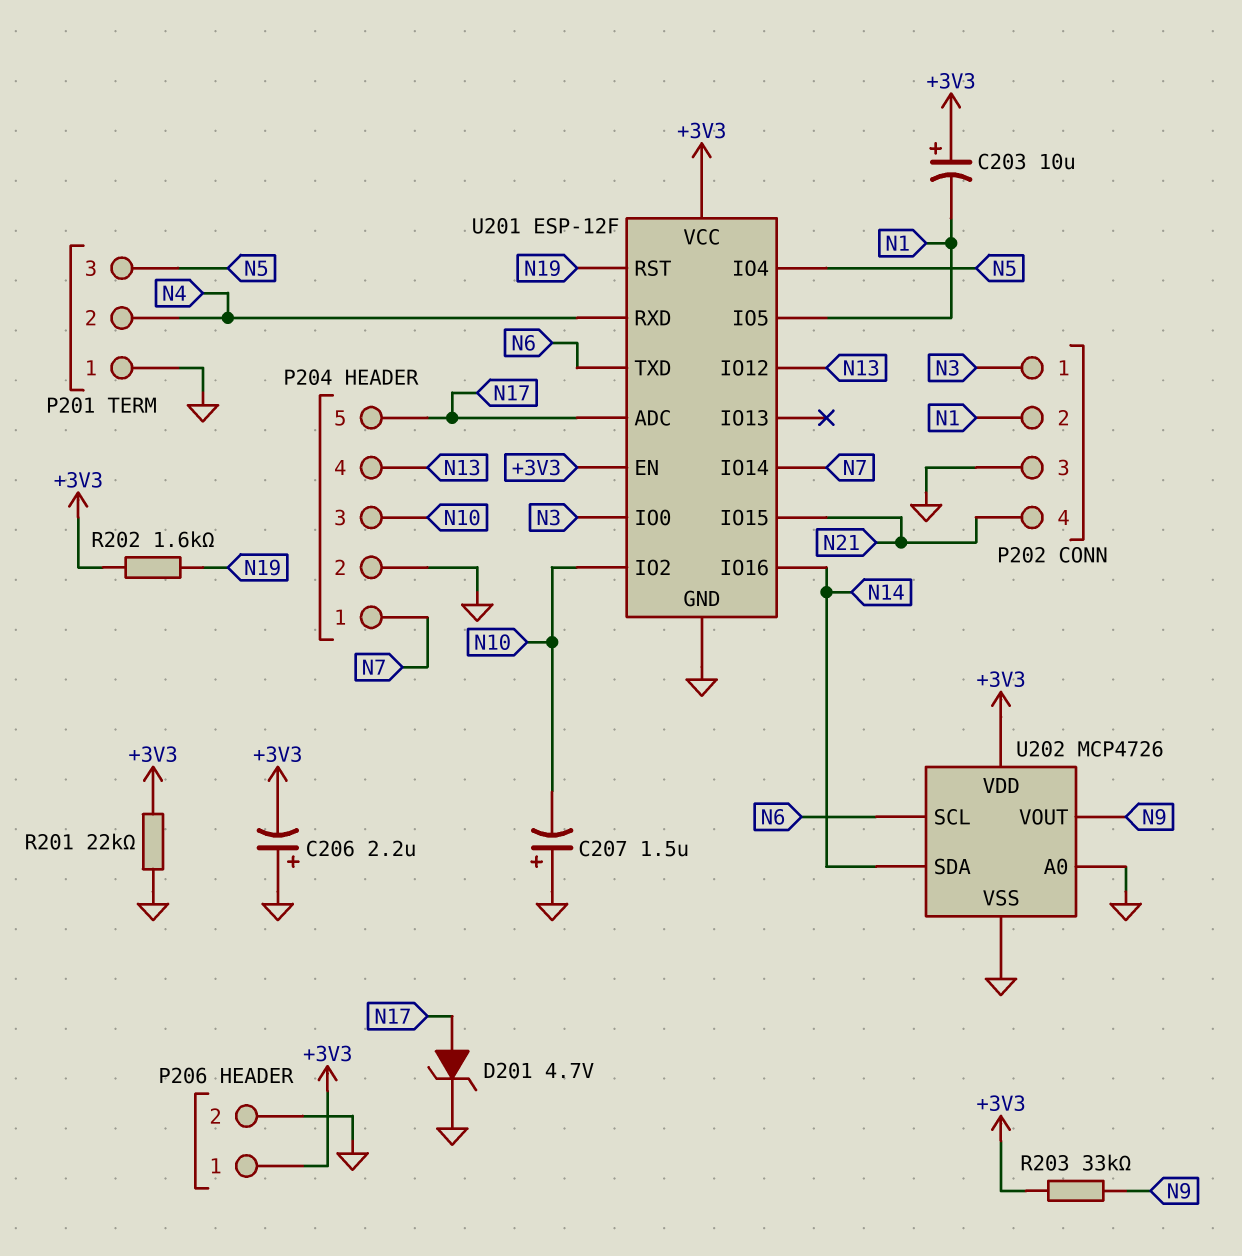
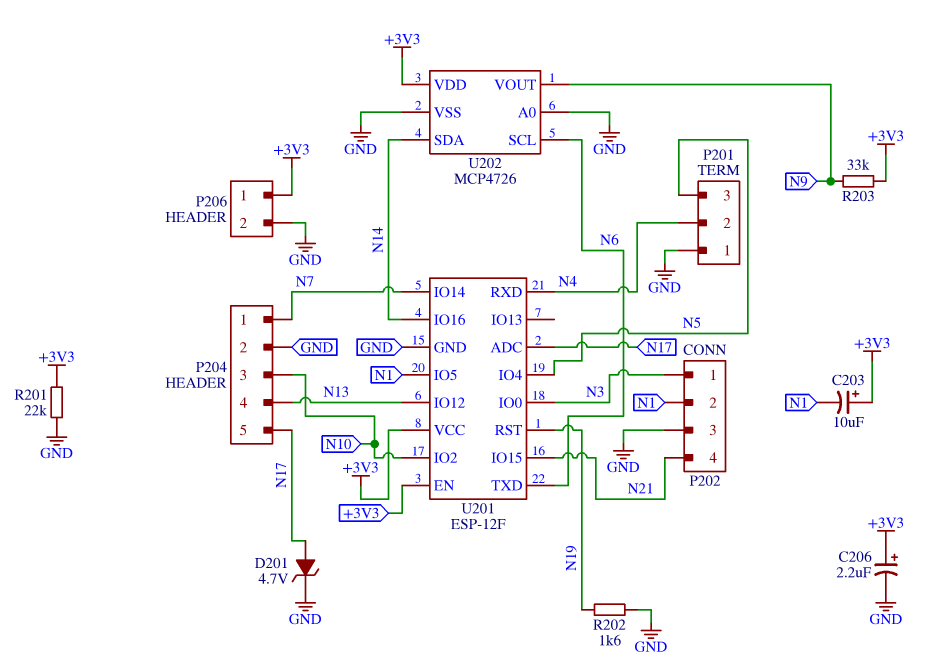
C206: 2.2uF (plus GND, minus +3V3) -> 2.2uF (plus +3V3, minus GND)
C207: 1.5uF (plus GND, minus N10) -> none
R202: 1.6k (+3V3, N19) -> 1.6k (GND, N19)

